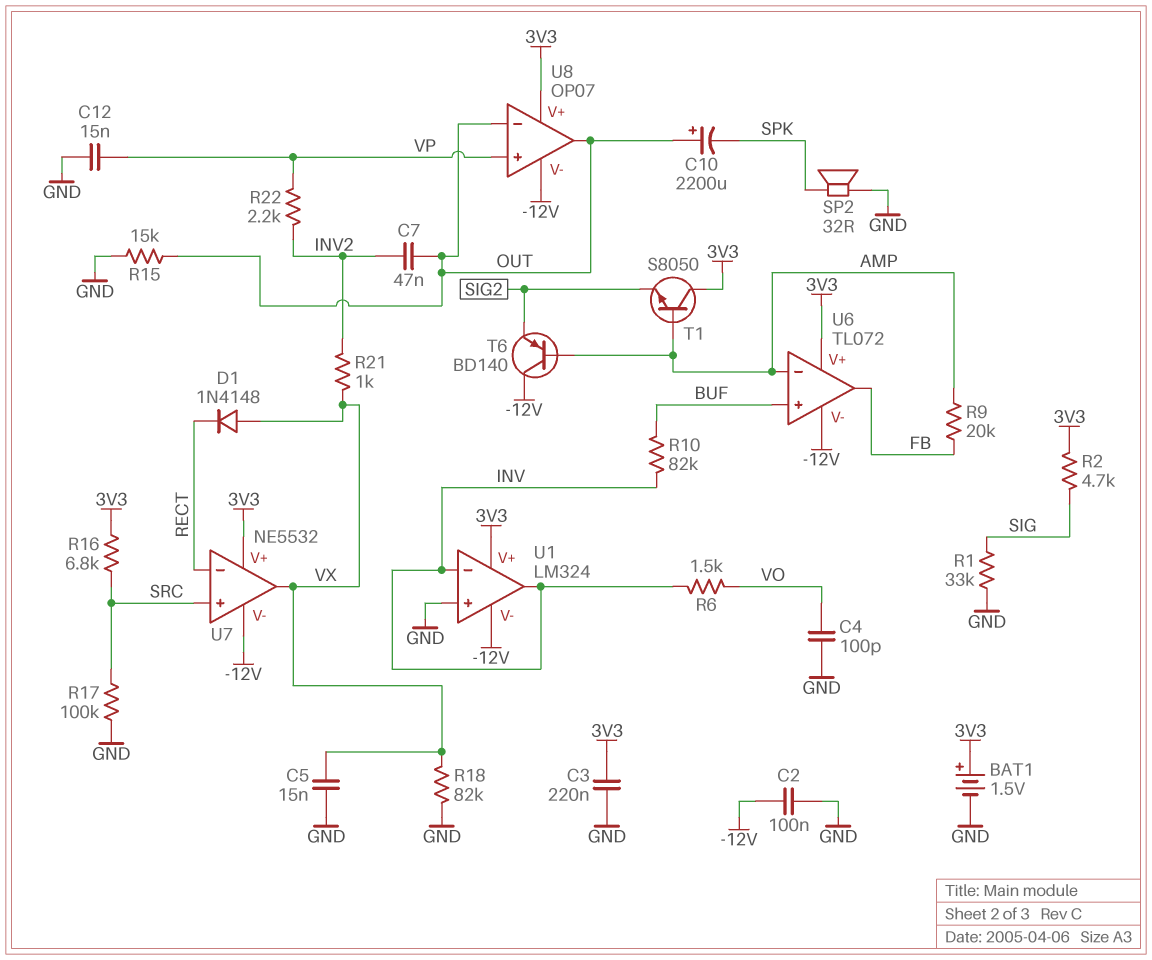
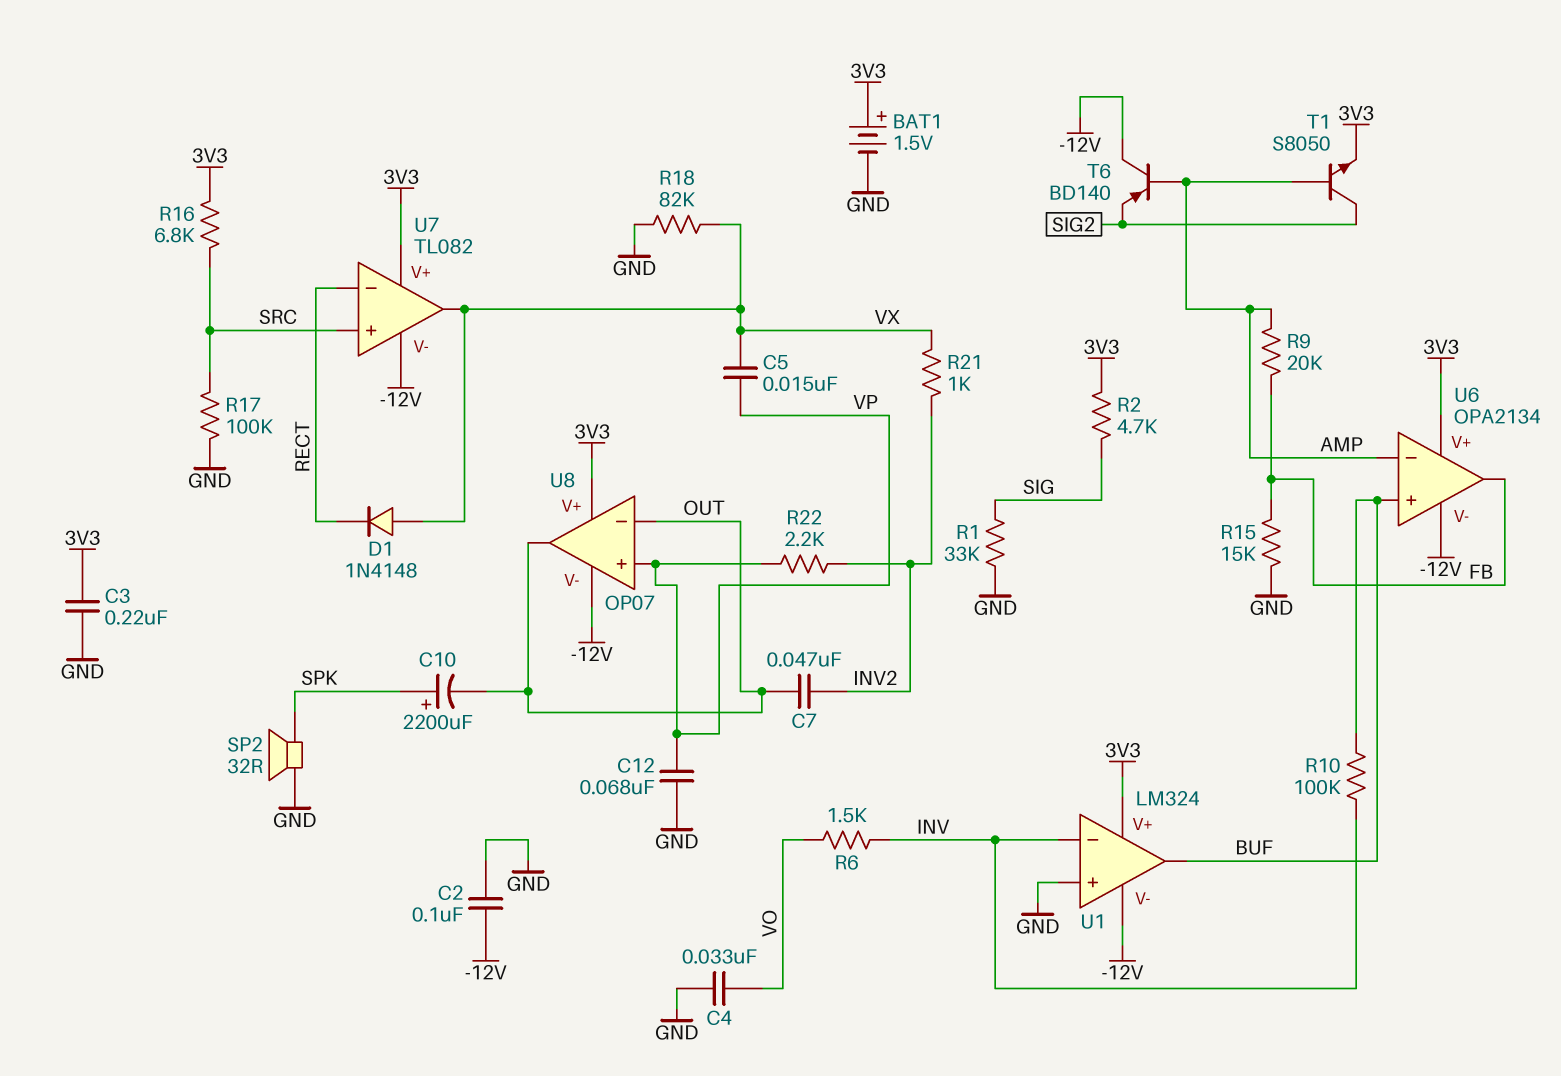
C4: 100pF (GND, VO) -> 33nF (GND, VO)
C5: 15nF (GND, VX) -> 15nF (VP, VX)
C10: 2200uF (plus OUT, minus SPK) -> 2200uF (plus SPK, minus OUT)
C12: 15nF (GND, VP) -> 68nF (GND, VP)
R10: 82k (BUF, INV) -> 100k (BUF, INV)
R15: 15k (GND, OUT) -> 15k (FB, GND)
T1: NPN S8050 (B AMP, C 3V3, E SIG2) -> NPN S8050 (B AMP, C SIG2, E 3V3)
U1 pin out: INV -> BUF
U6: TL072 -> OPA2134
U7: NE5532 -> TL082

